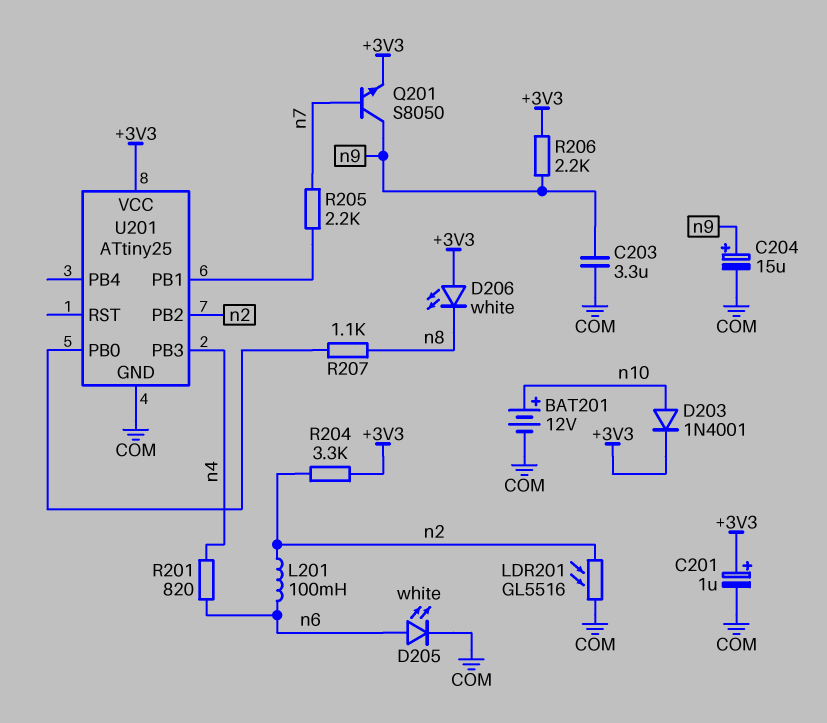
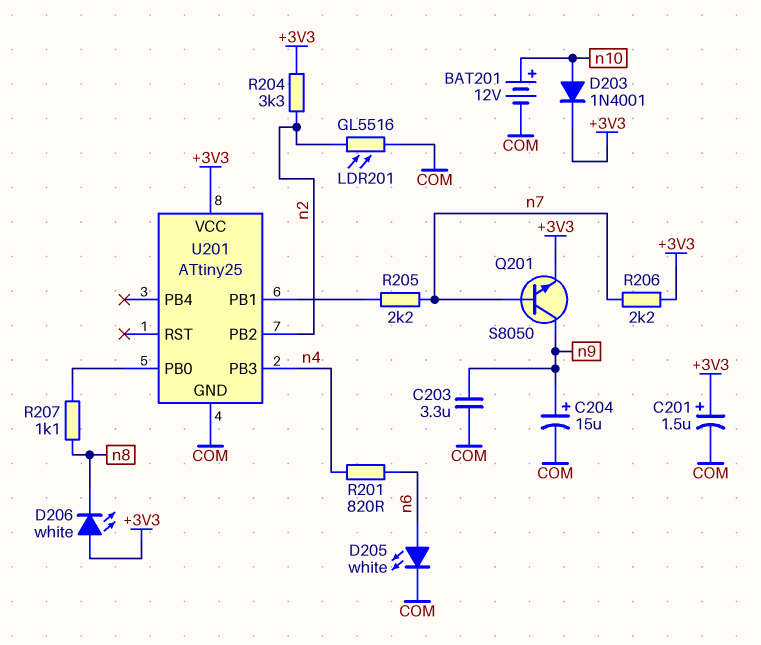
C201: 1uF (plus +3V3, minus COM) -> 1.5uF (plus +3V3, minus COM)
L201: 100mH (n2, n6) -> none
R206: 2.2k (+3V3, n9) -> 2.2k (+3V3, n7)

